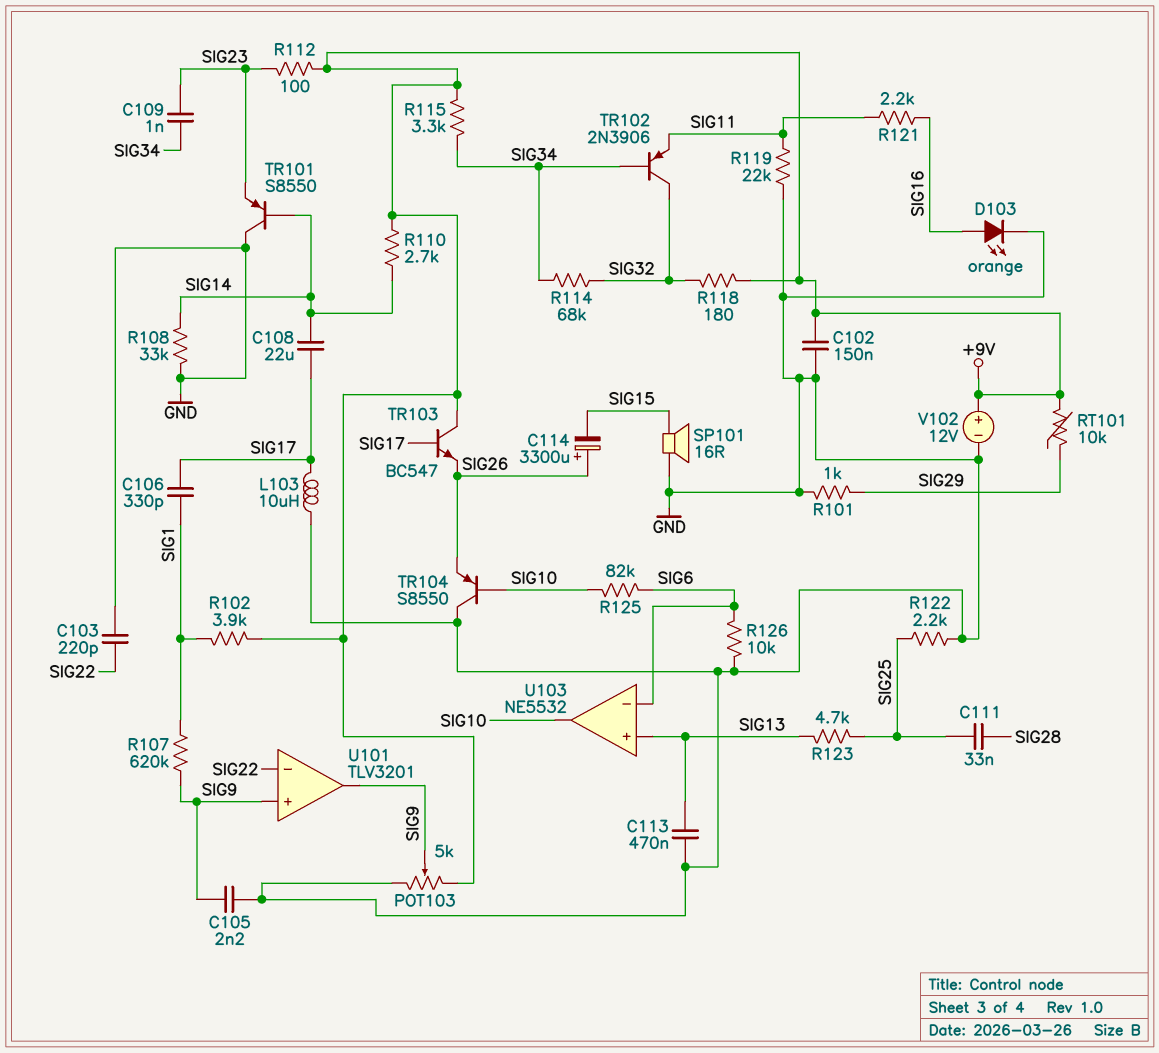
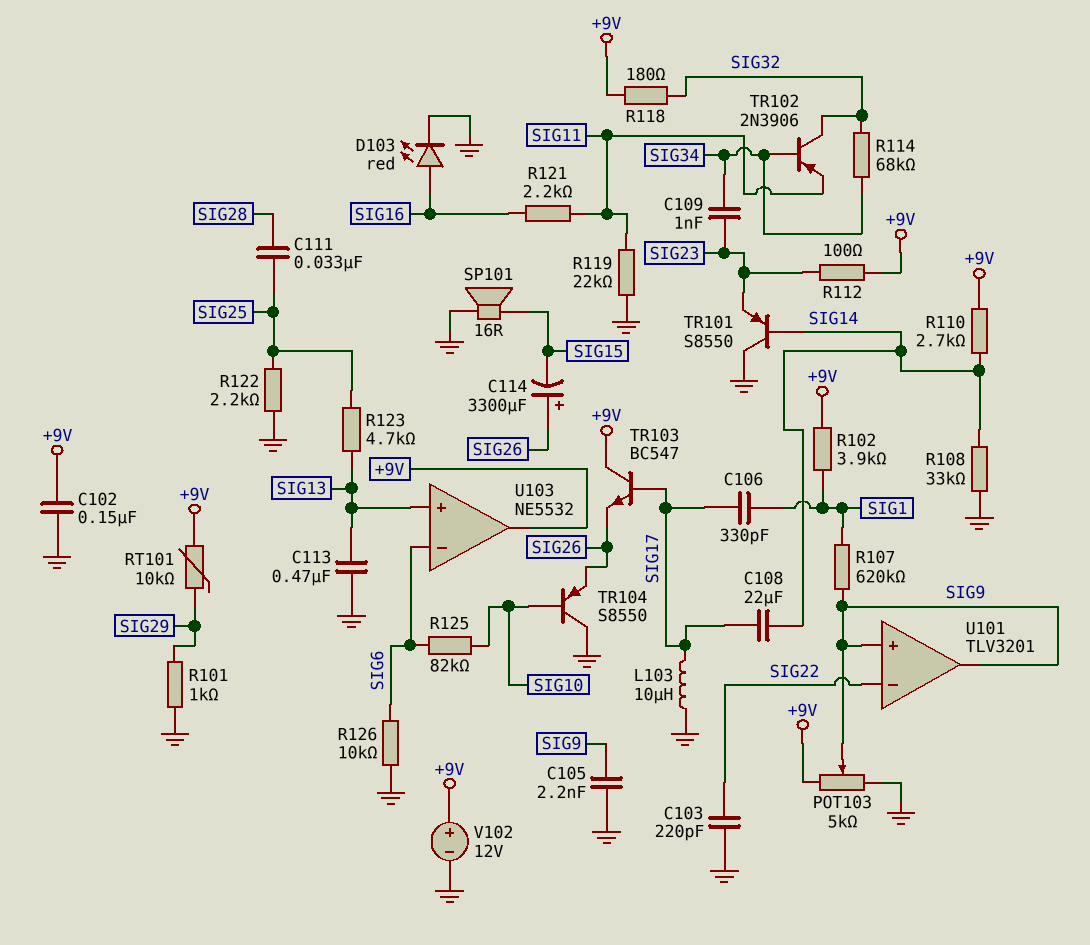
D103: LED orange (A SIG16, K GND) -> LED red (A SIG16, K GND)
R115: 3.3k (+9V, SIG34) -> none
U103 pin out: SIG10 -> +9V

